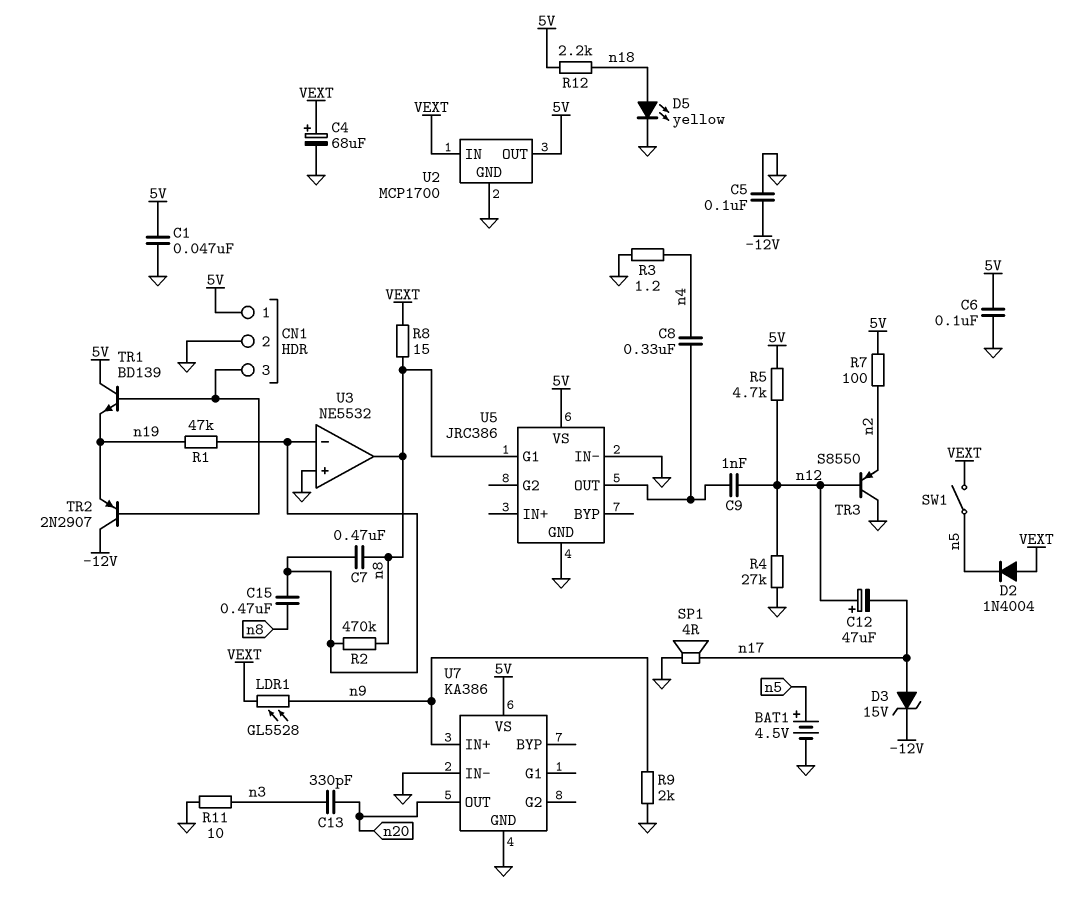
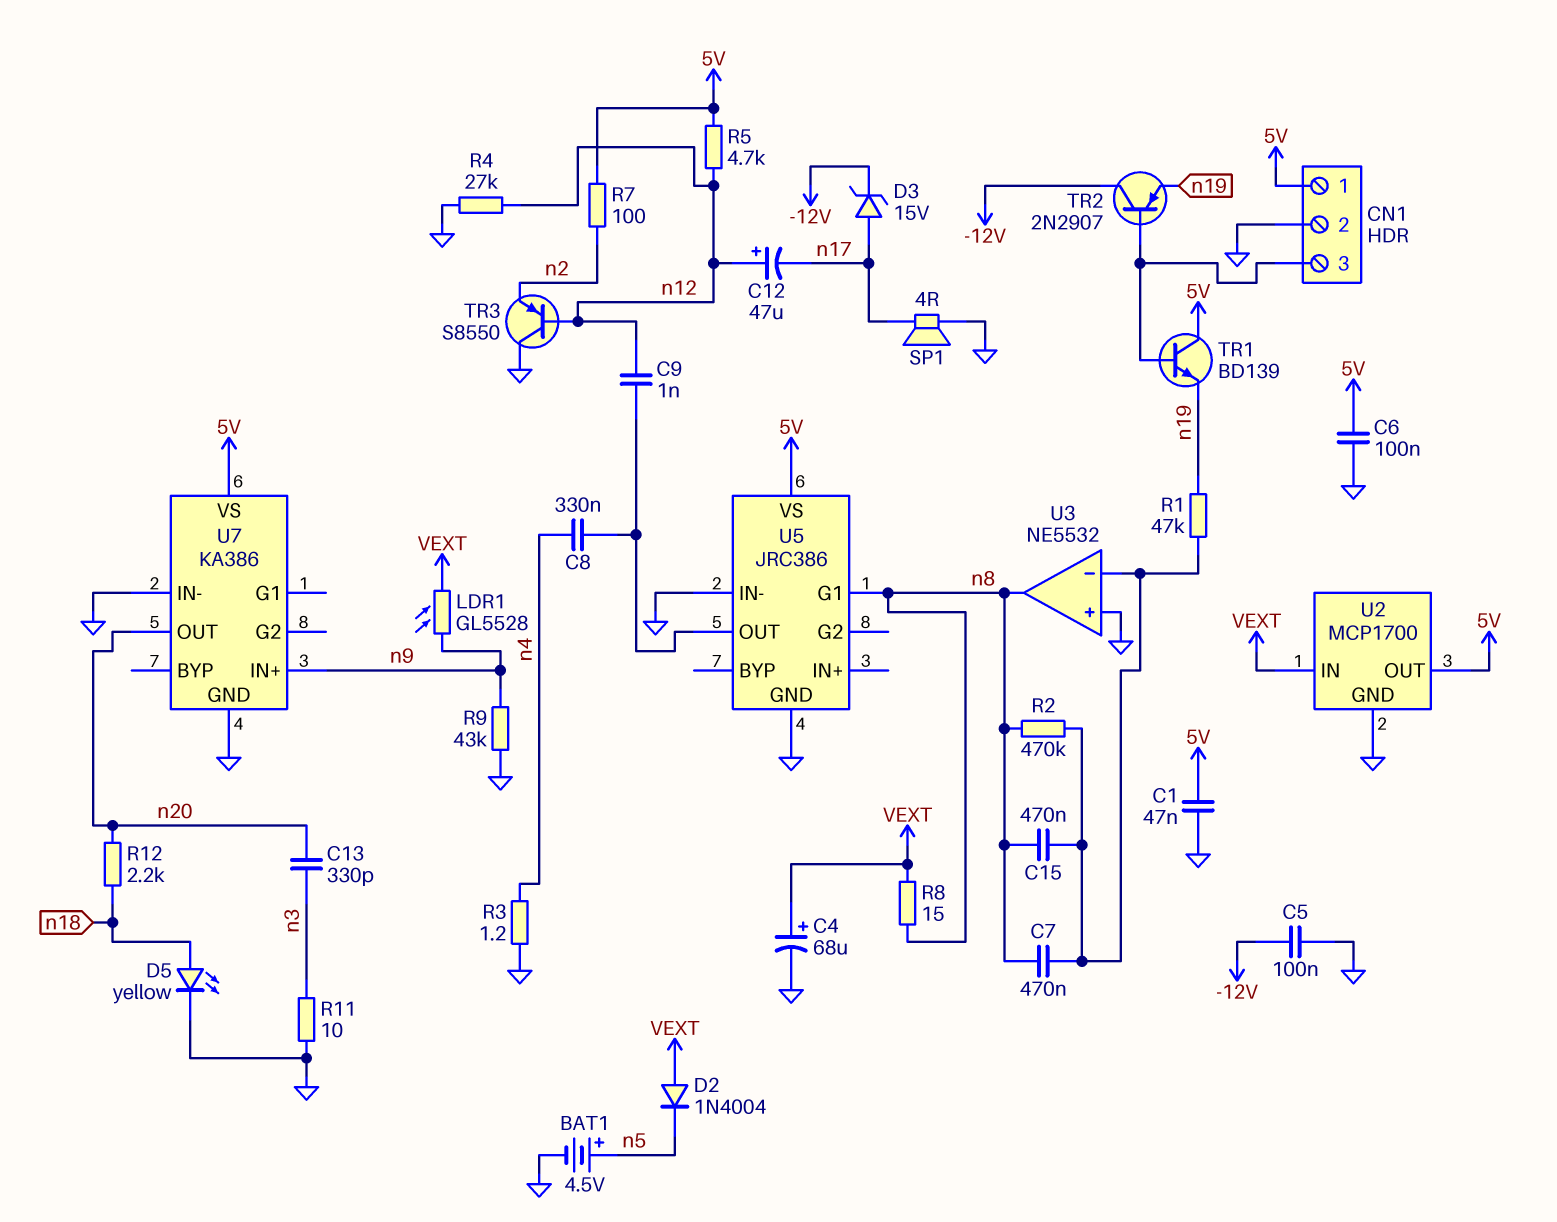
R9: 2k (GND, n9) -> 43k (GND, n9)
R12: 2.2k (5V, n18) -> 2.2k (n18, n20)
SW1: switch (VEXT, n5) -> none

